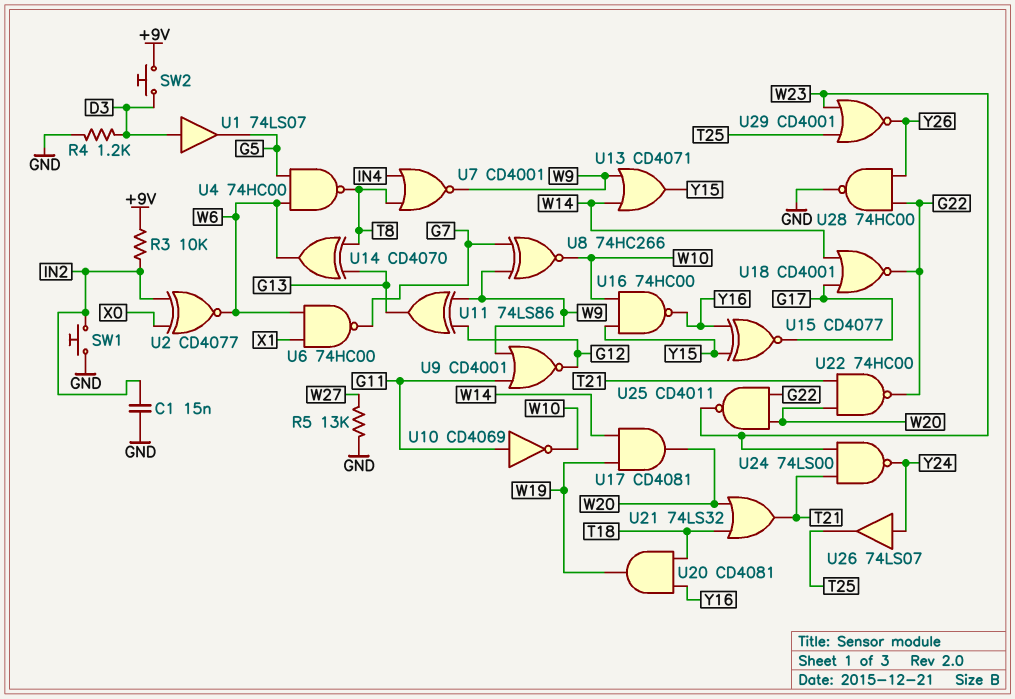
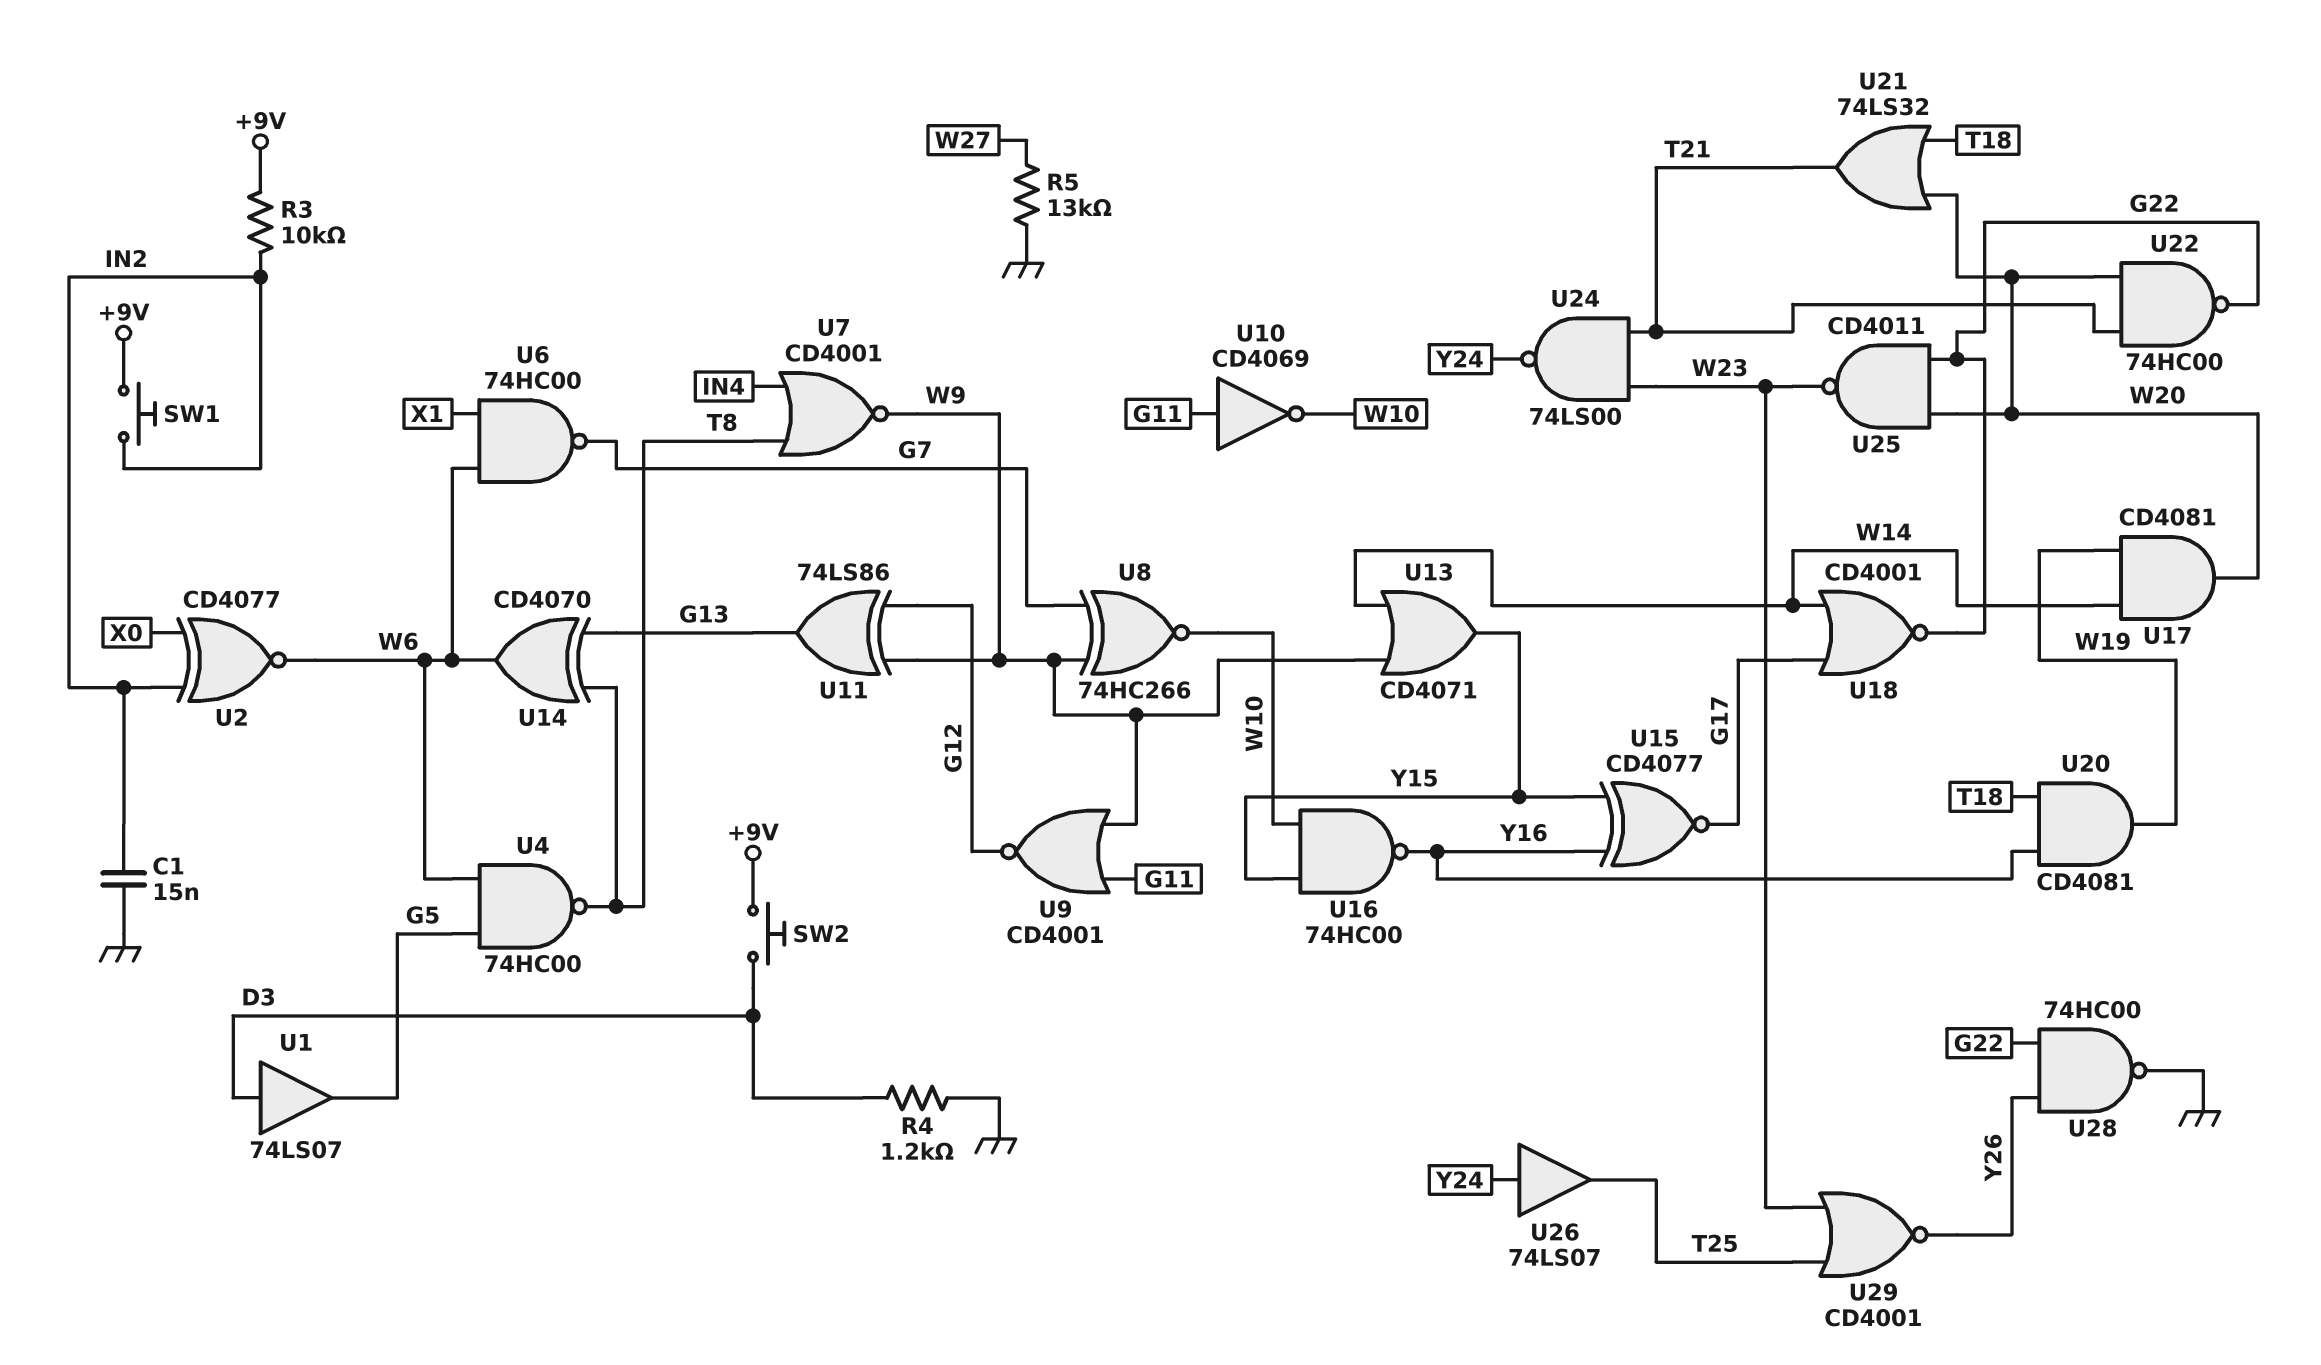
SW1: button (GND, IN2) -> button (+9V, IN2)

